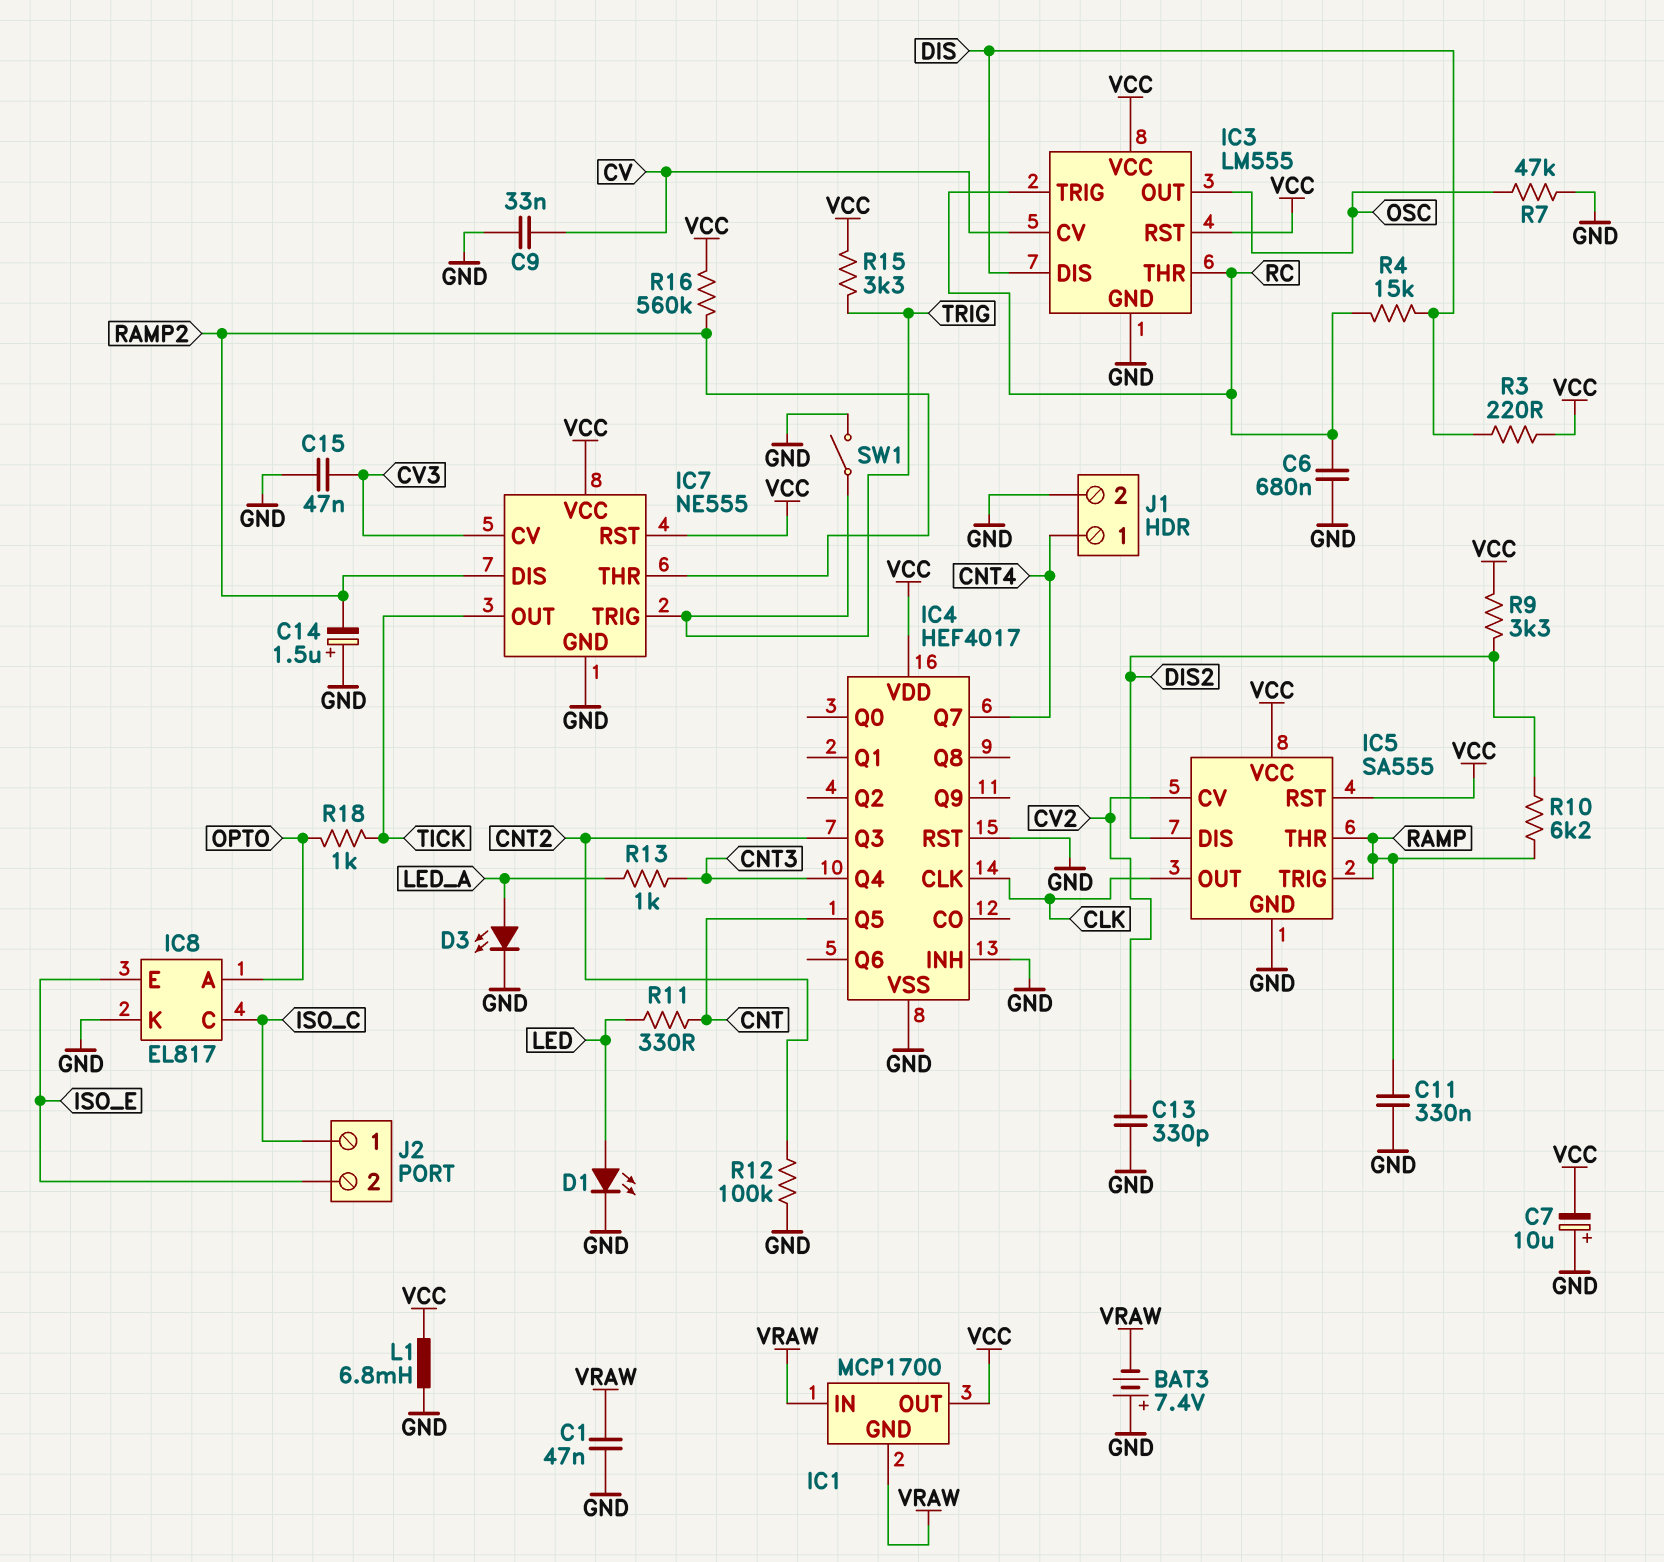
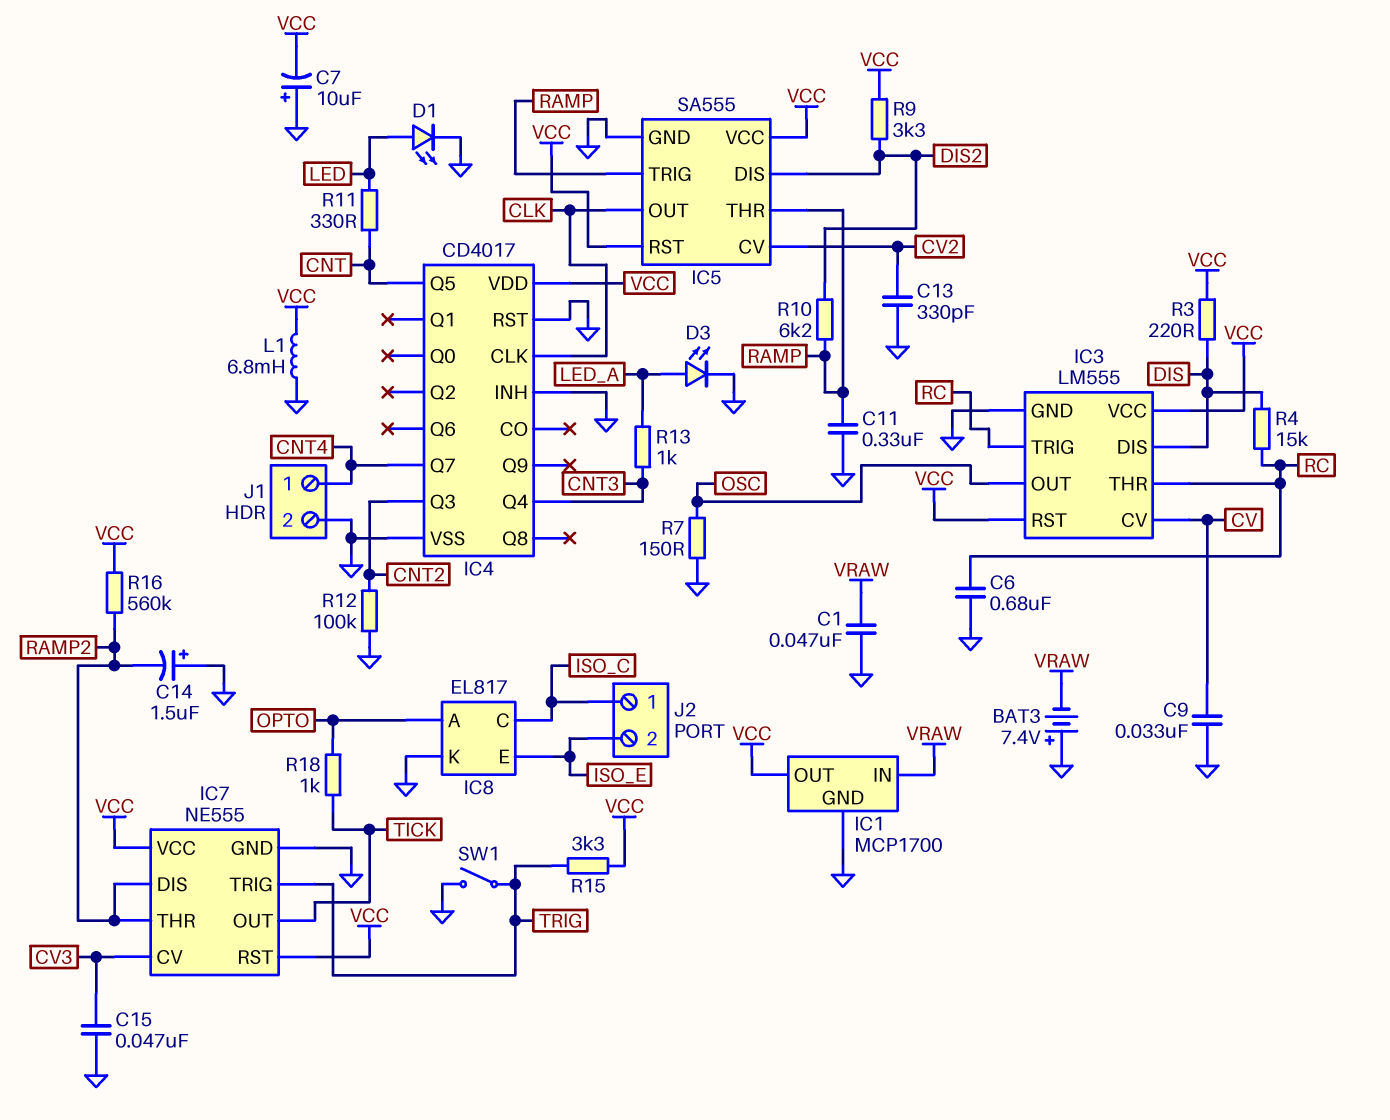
IC1 pin GND: VRAW -> GND
IC4: HEF4017 -> CD4017
R7: 47k (GND, OSC) -> 150 (GND, OSC)

